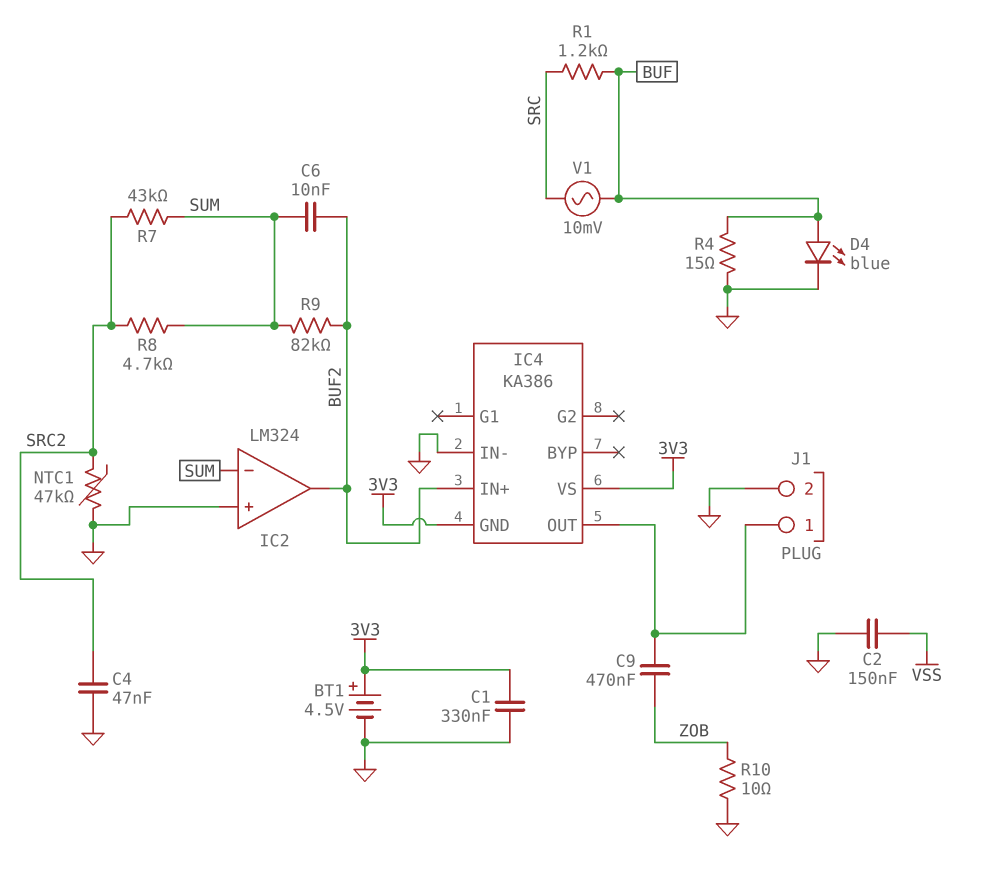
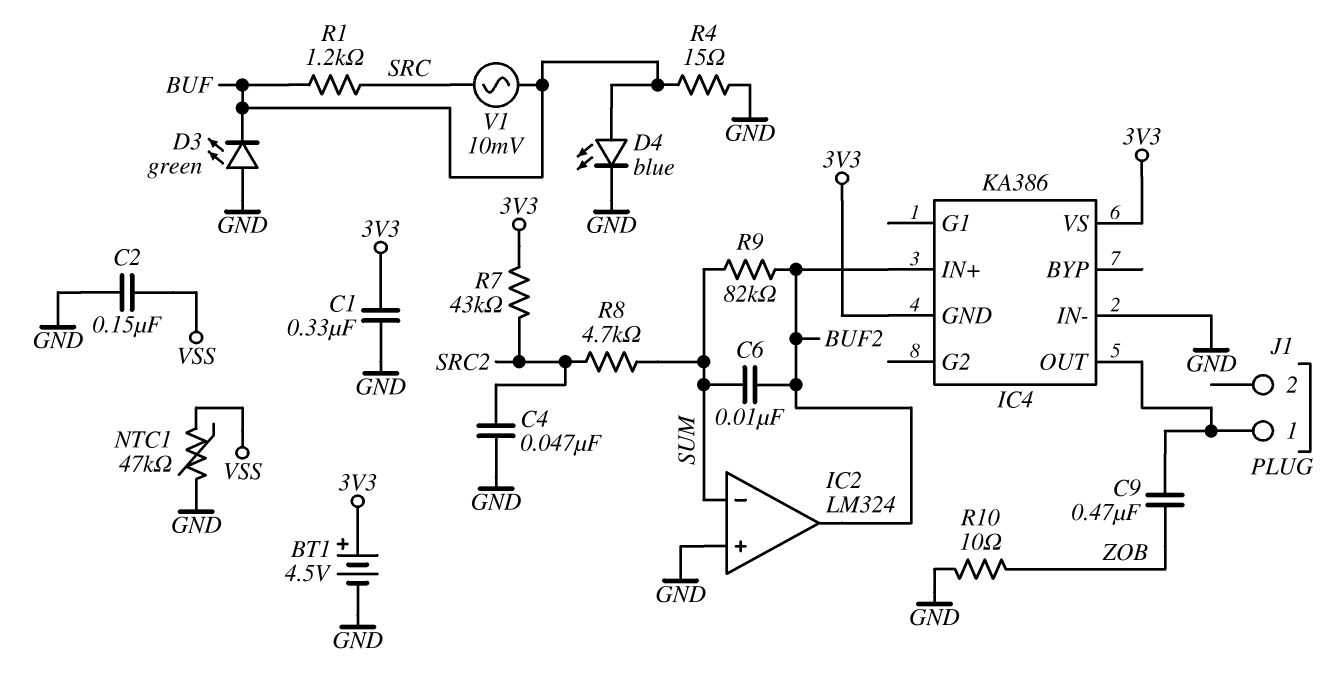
D3: none -> LED green (A GND, K BUF)
J1 pin 2: GND -> none
NTC1: 47k (GND, SRC2) -> 47k (GND, VSS)
R7: 43k (SRC2, SUM) -> 43k (3V3, SRC2)

